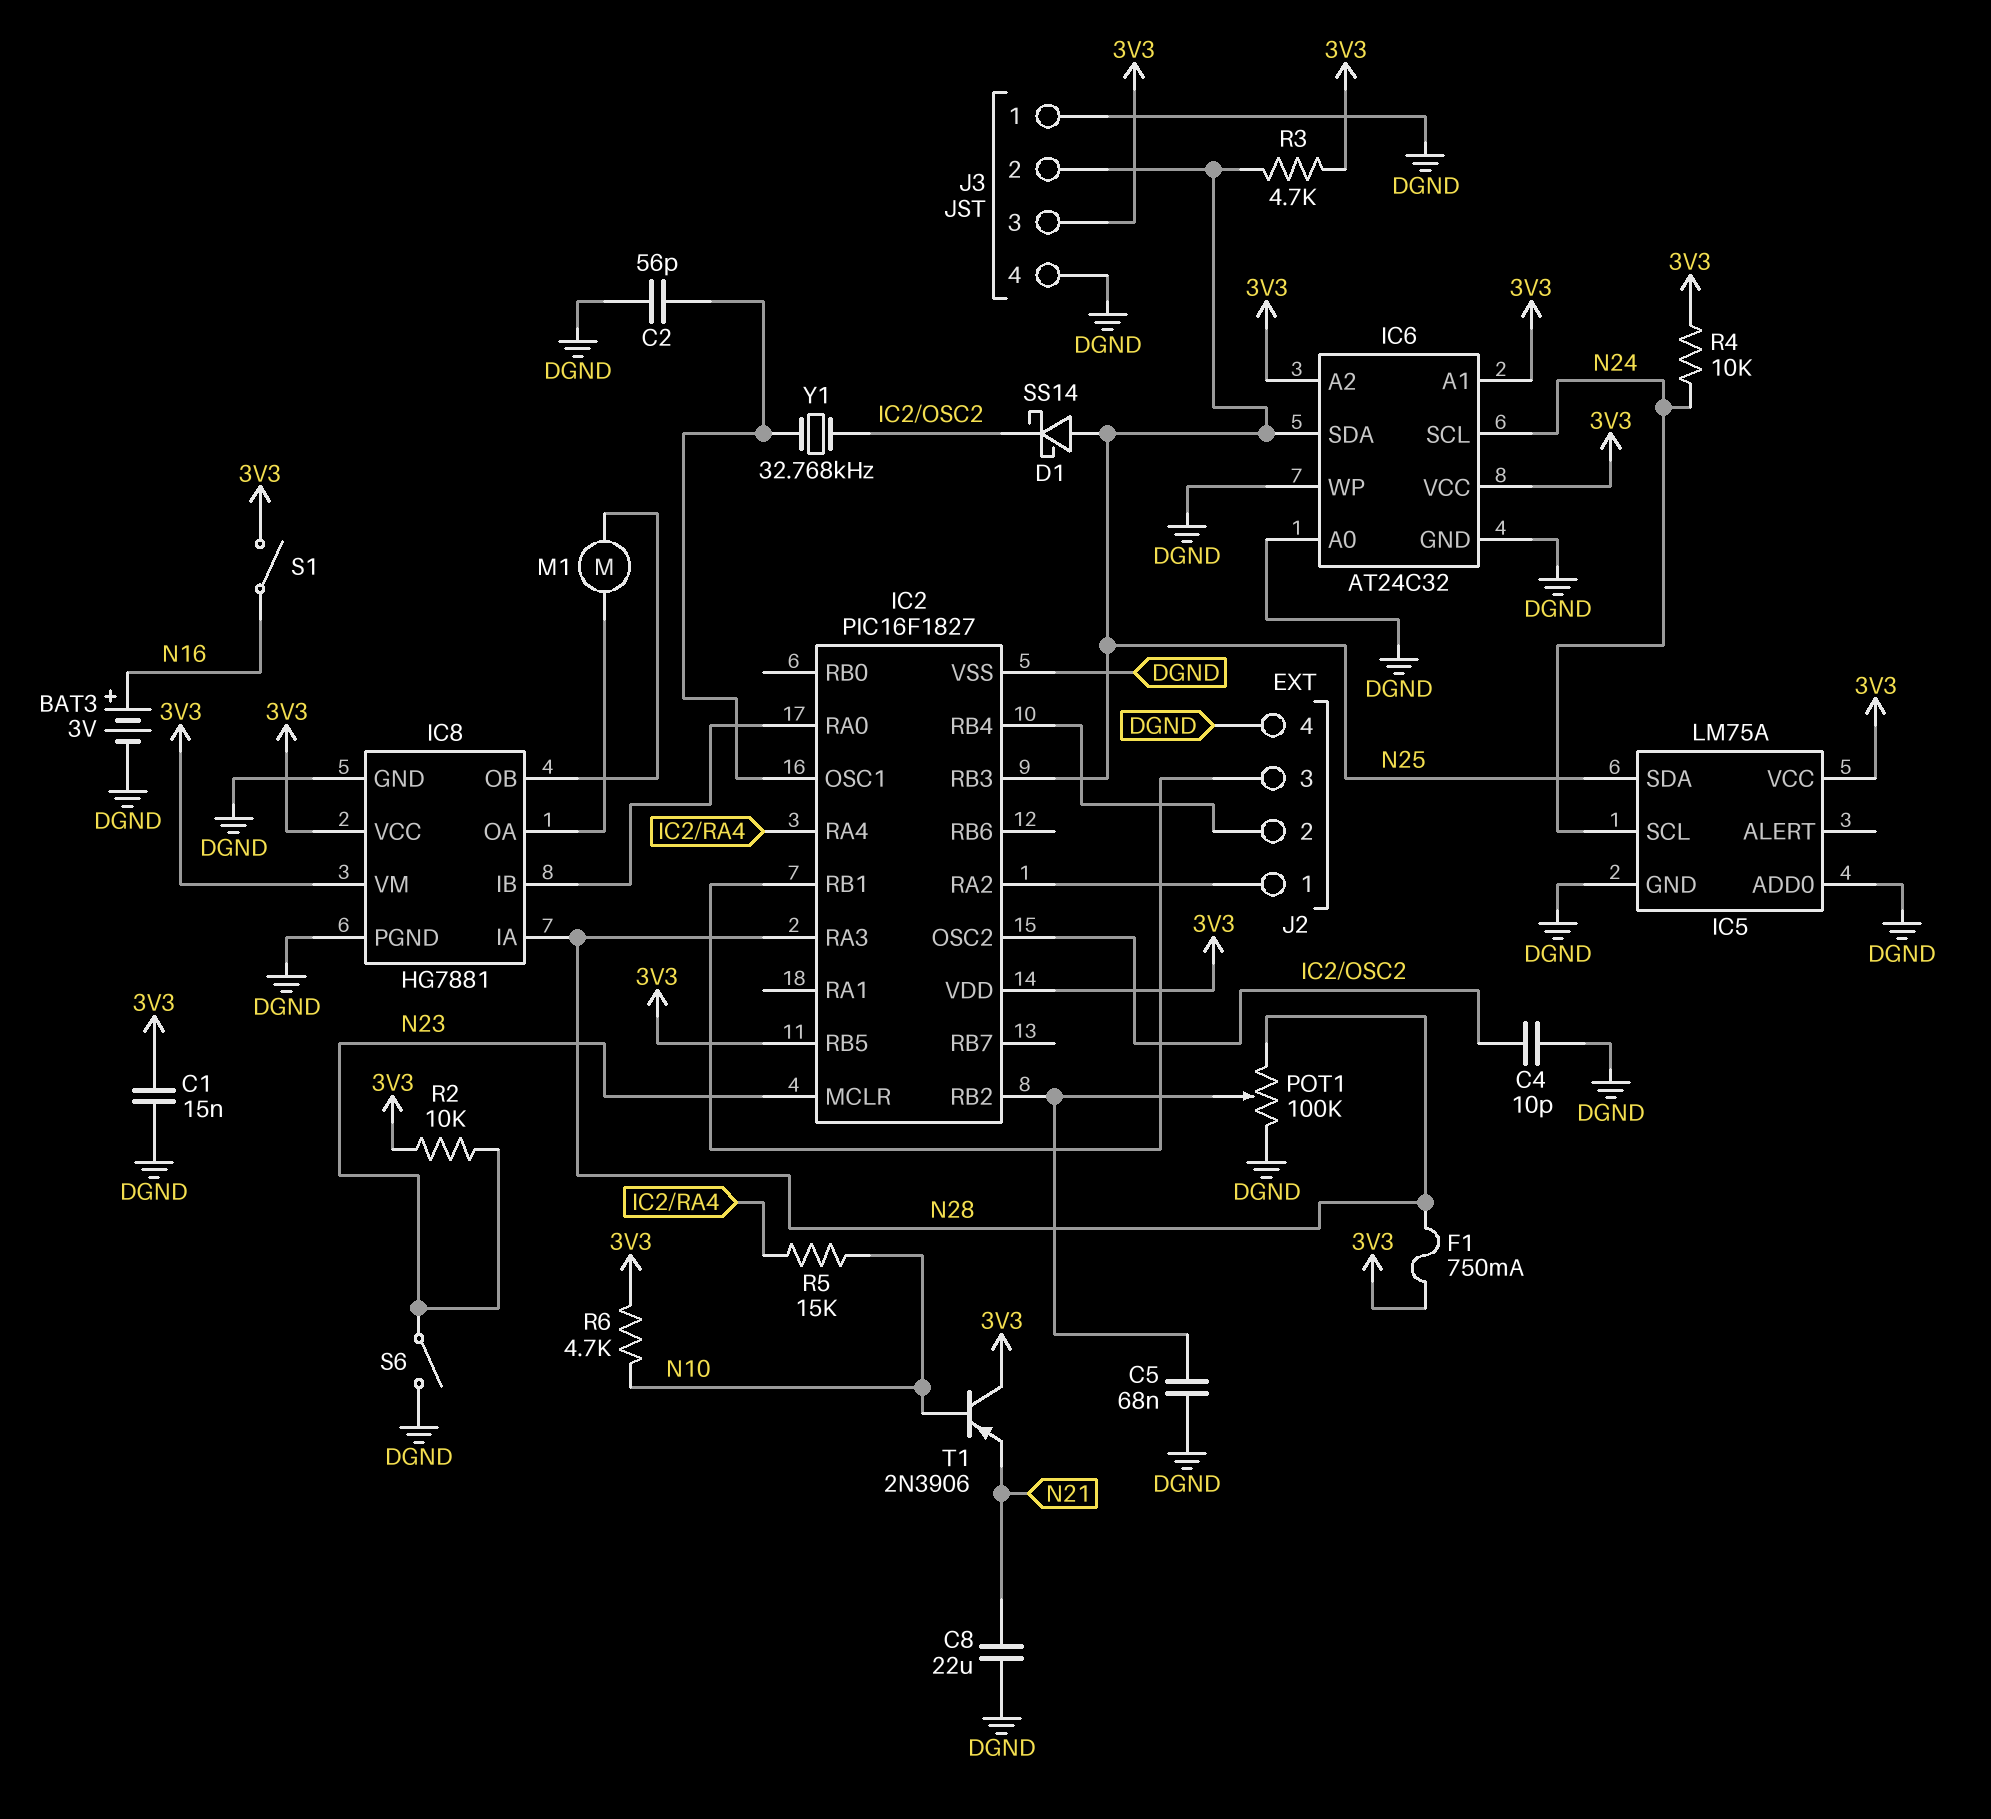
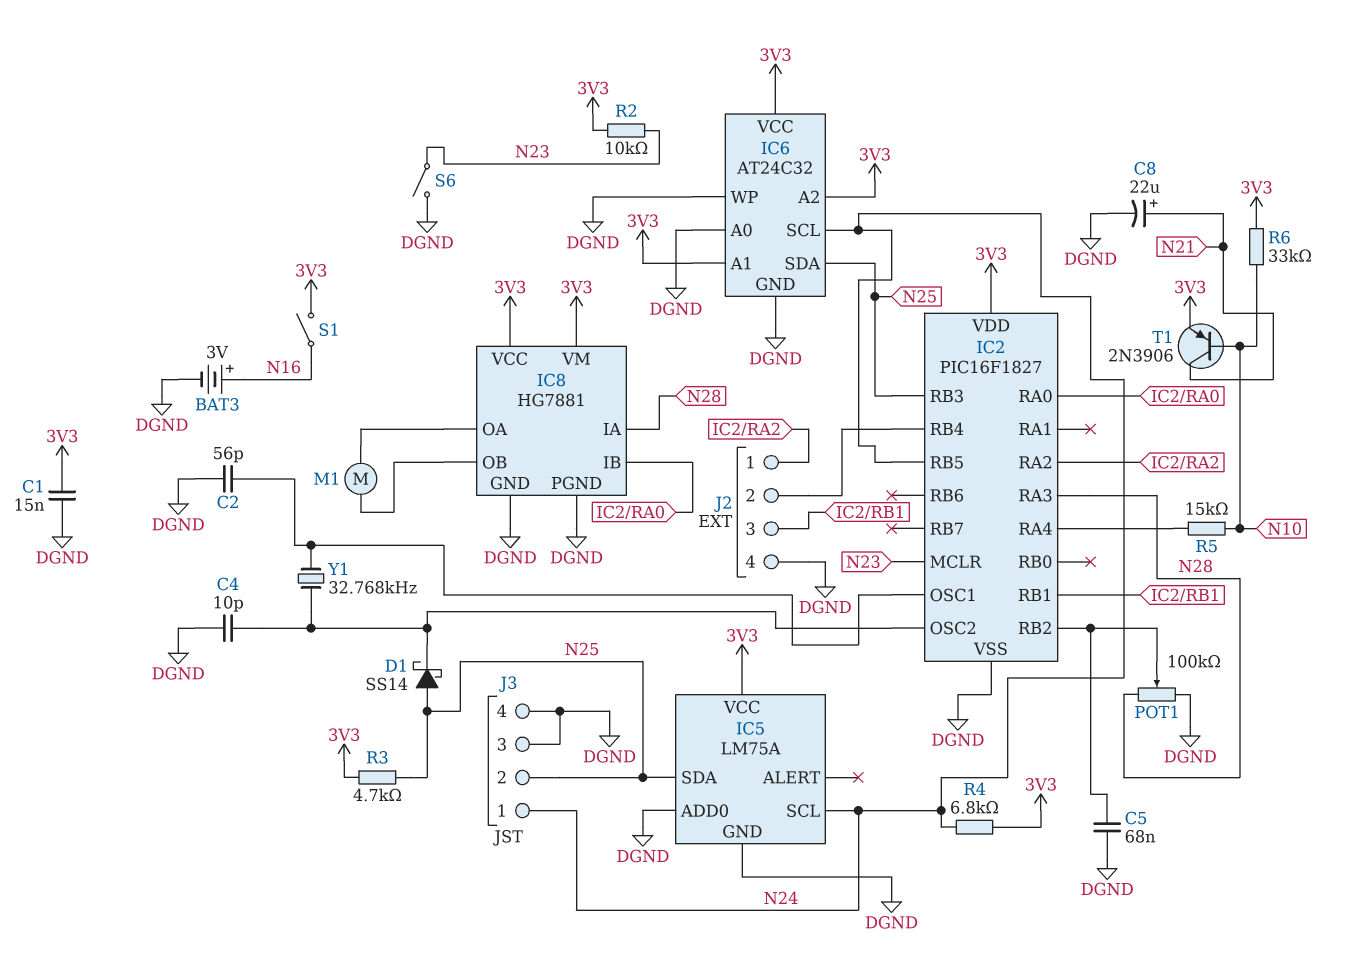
C8: 22uF (DGND, N21) -> 22uF (plus N21, minus DGND)
F1: 750mA (3V3, N28) -> none
IC2 pin RB5: 3V3 -> N24
J3 pin 1: DGND -> N24
J3 pin 3: 3V3 -> DGND
R4: 10k (3V3, N24) -> 6.8k (3V3, N24)
R6: 4.7k (3V3, N10) -> 33k (3V3, N10)
T1: PNP 2N3906 (B N10, C 3V3, E N21) -> PNP 2N3906 (B N10, C N21, E 3V3)

